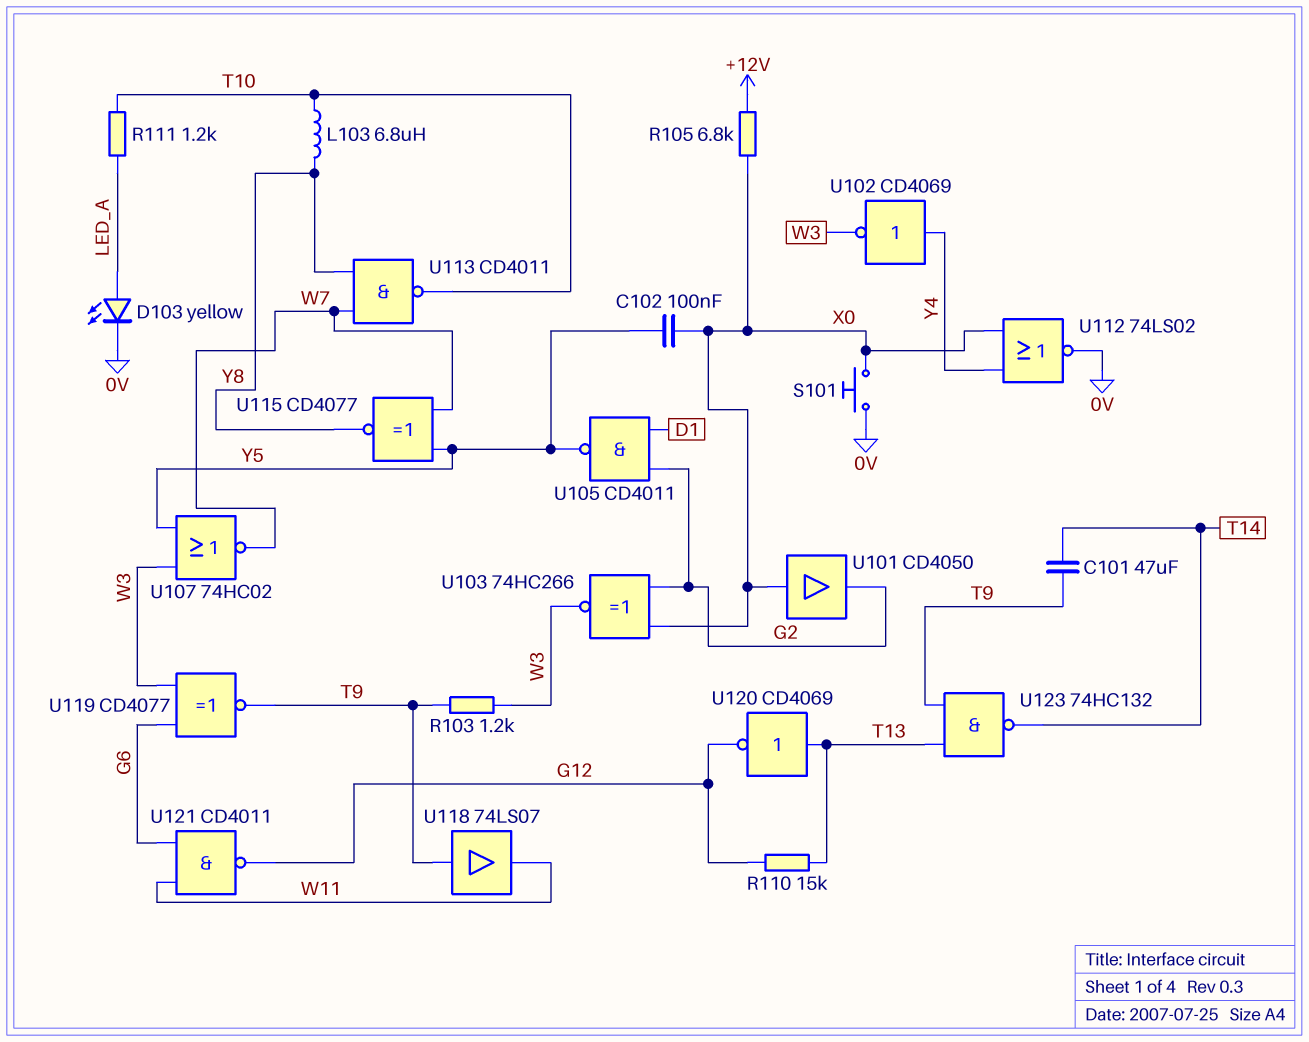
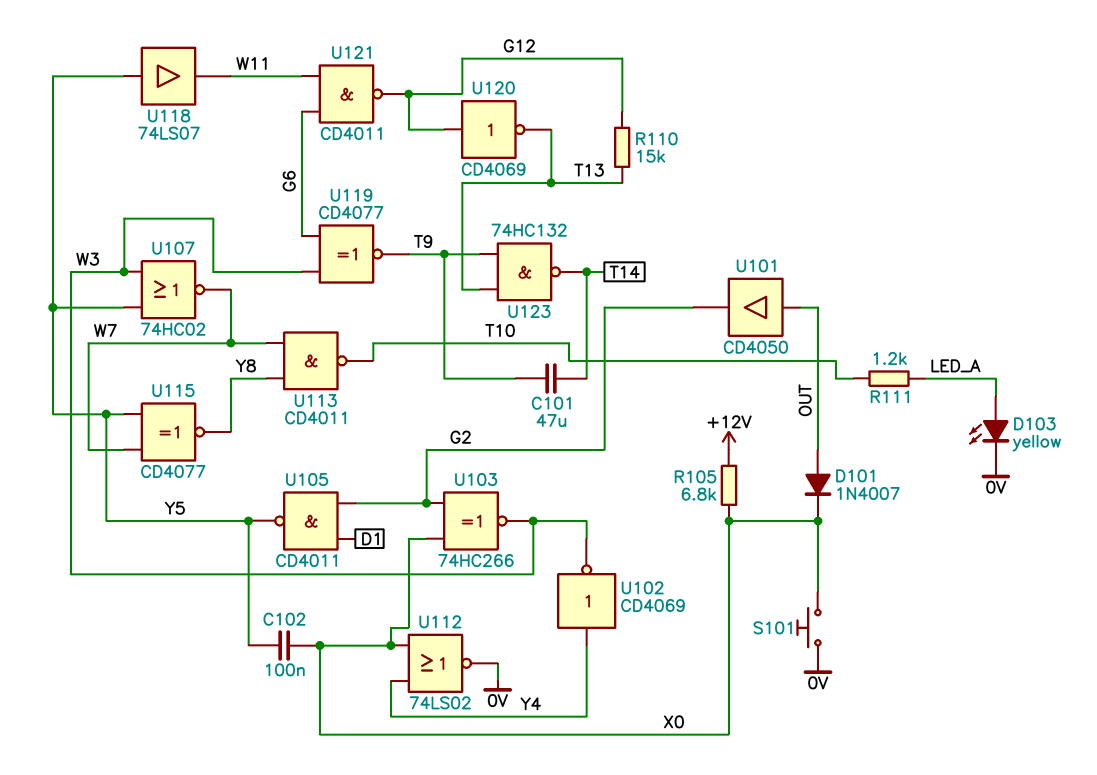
D101: none -> diode 1N4007 (A OUT, K X0)
L103: 6.8uH (T10, Y8) -> none
R103: 1.2k (T9, W3) -> none
U101: buffer CD4050 (in X0, out G2) -> buffer CD4050 (in OUT, out G2)
U118: buffer 74LS07 (in T9, out W11) -> buffer 74LS07 (in Y5, out W11)
U120: NOT CD4069 (in T13, out G12) -> NOT CD4069 (in G12, out T13)

